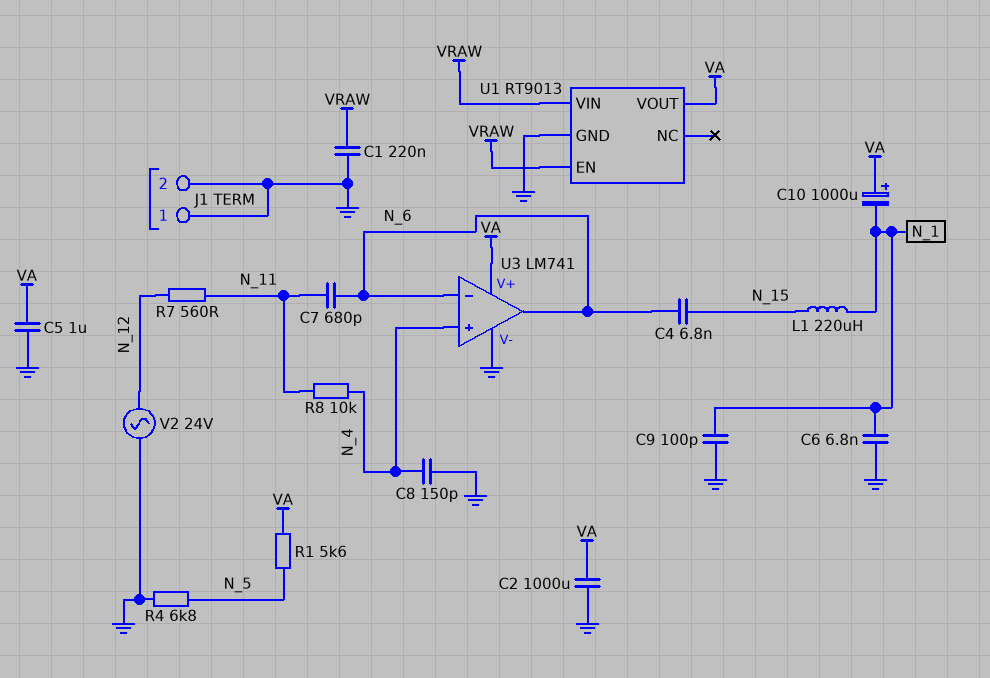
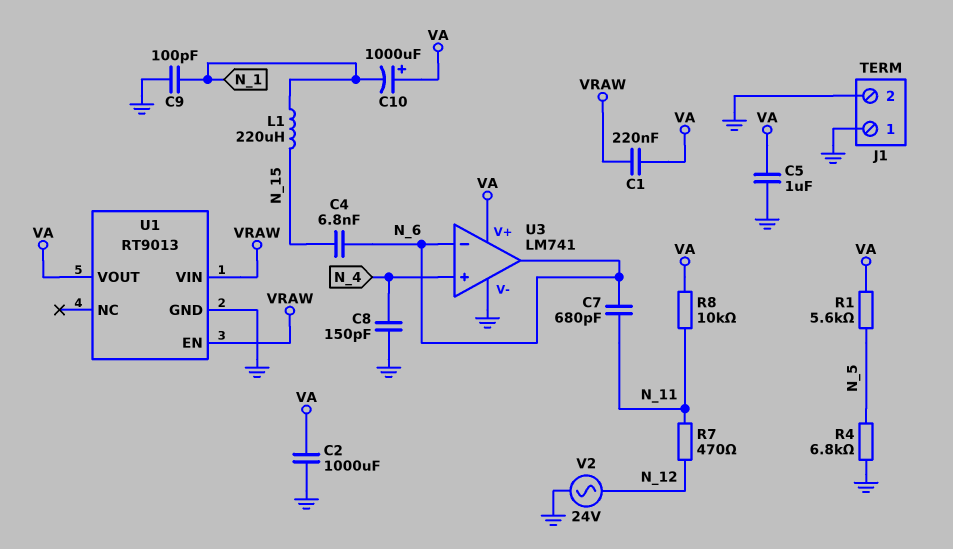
C1: 220nF (GND, VRAW) -> 220nF (VA, VRAW)
C6: 6.8nF (GND, N_1) -> none
R7: 560 (N_11, N_12) -> 470 (N_11, N_12)
R8: 10k (N_4, N_11) -> 10k (N_11, VA)

